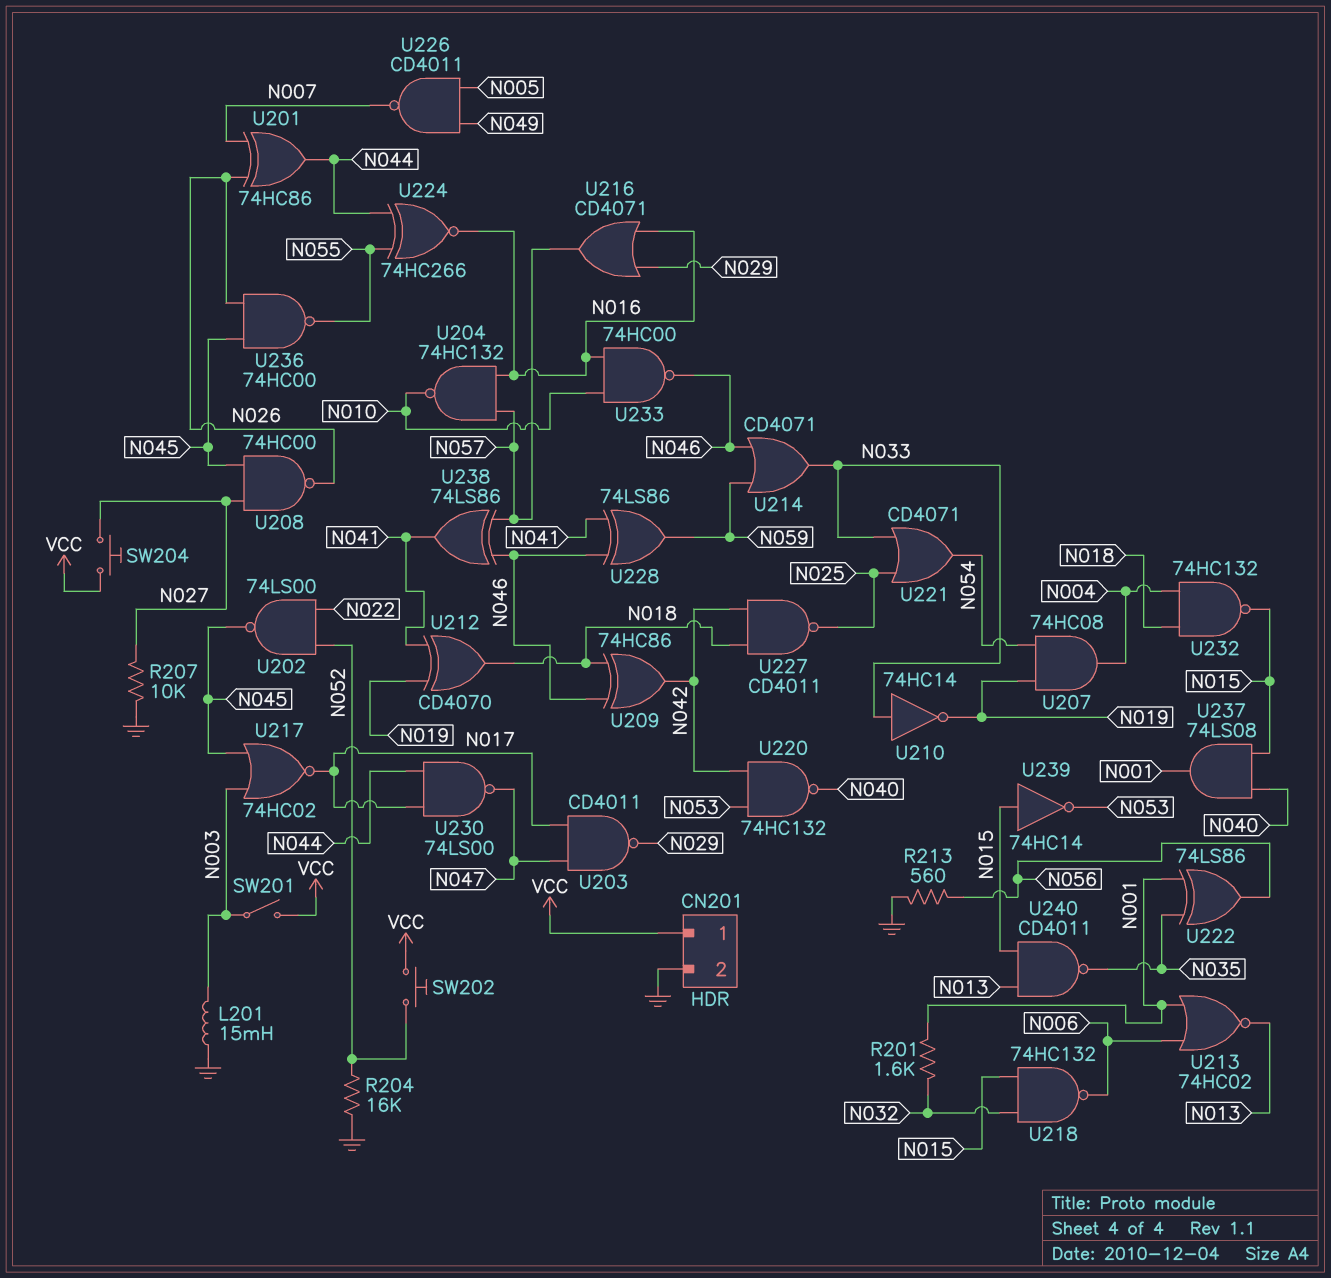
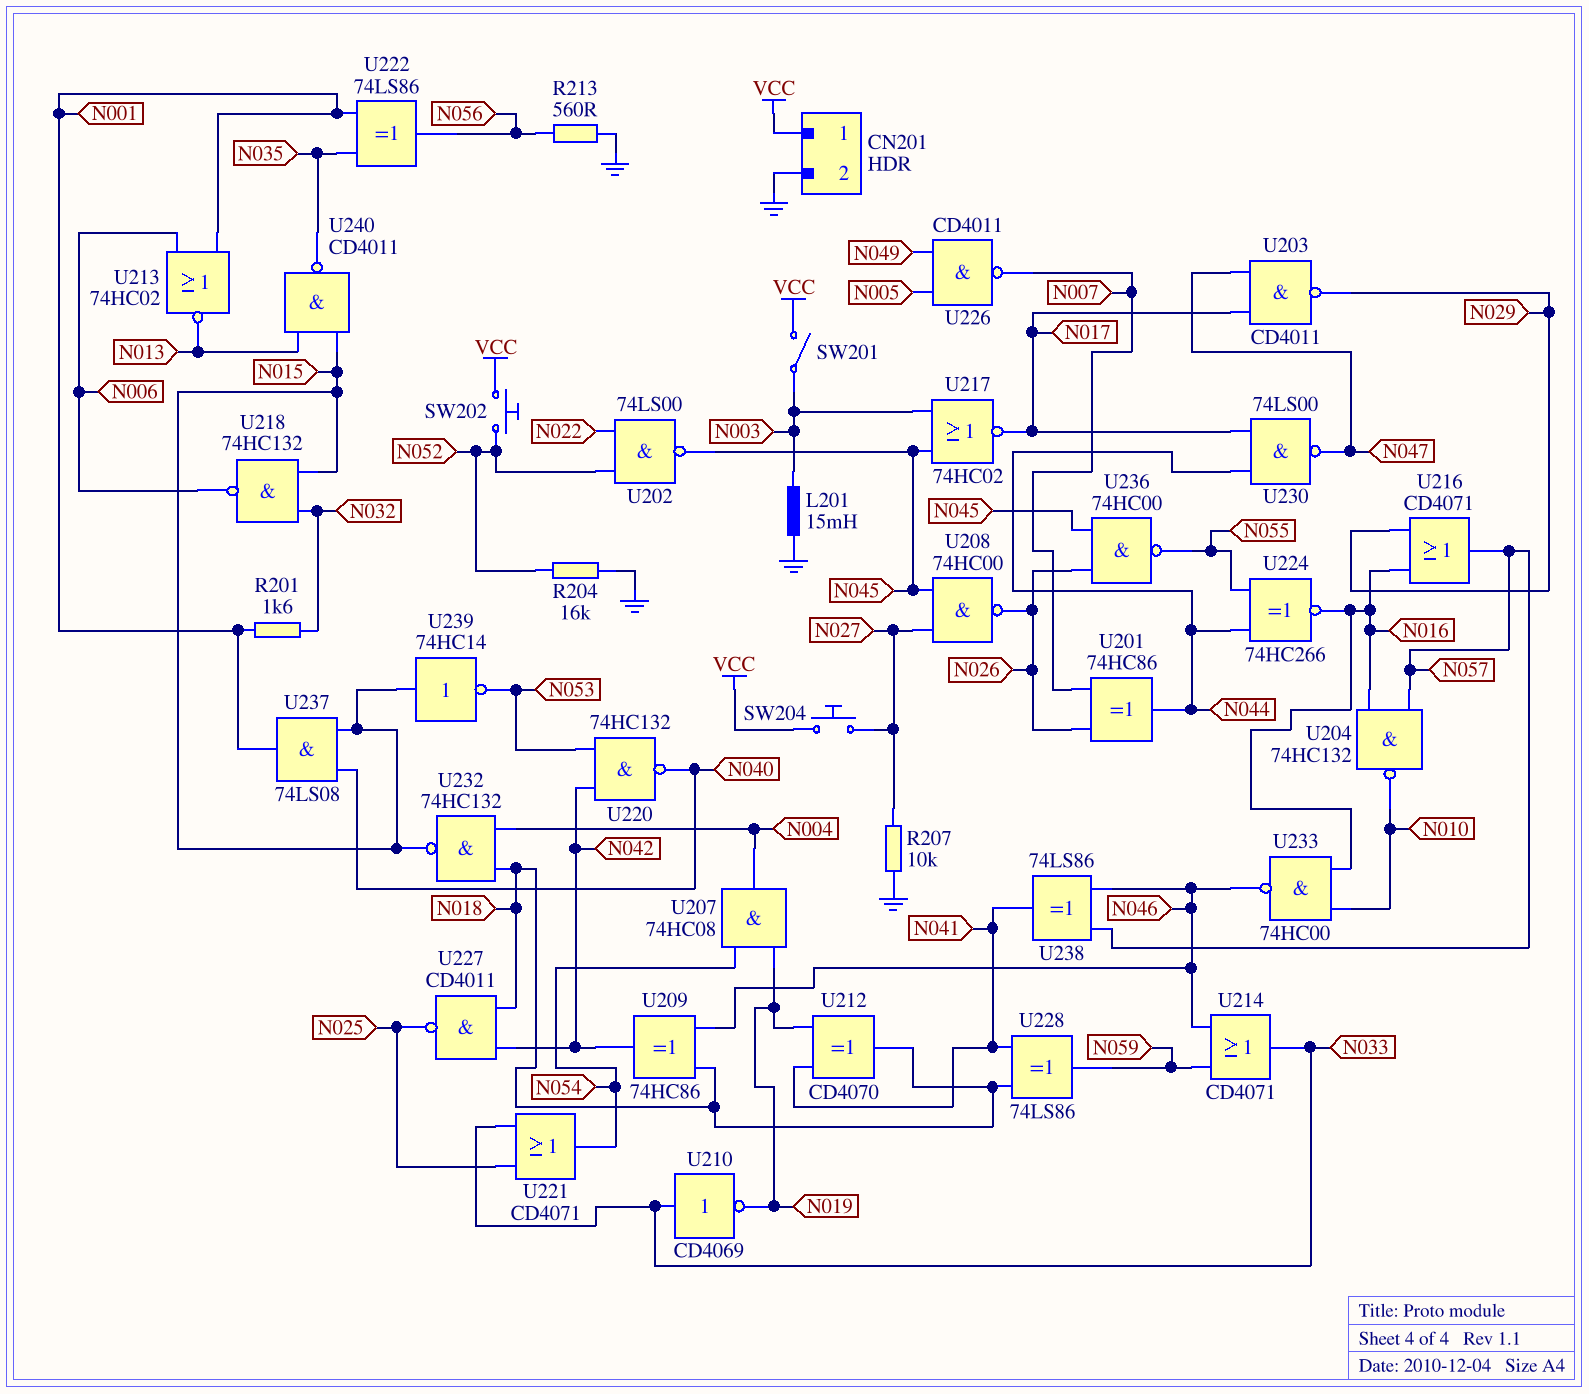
U210: NOT 74HC14 (in N033, out N019) -> NOT CD4069 (in N033, out N019)
U228: XOR 74LS86 (in N041, in N046, out N059) -> XOR 74LS86 (in N018, in N041, out N059)

